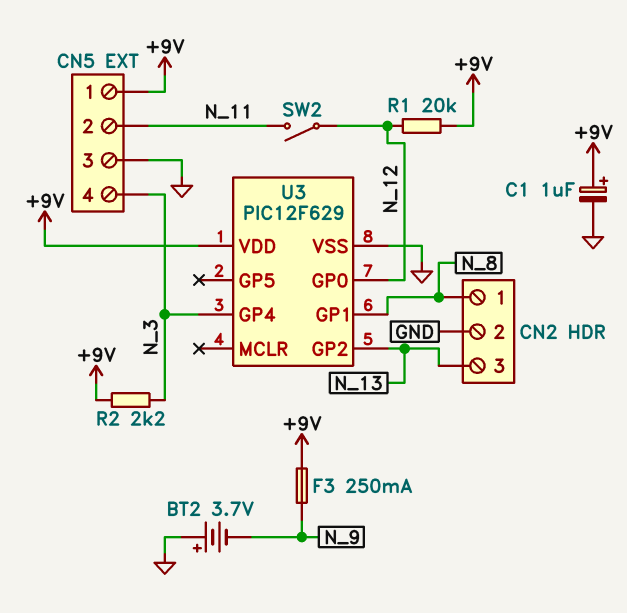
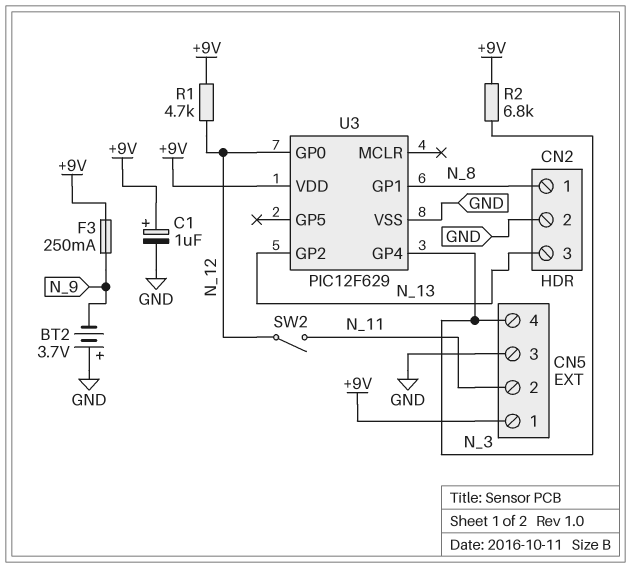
R1: 20k (+9V, N_12) -> 4.7k (+9V, N_12)
R2: 2.2k (+9V, N_3) -> 6.8k (+9V, N_3)

